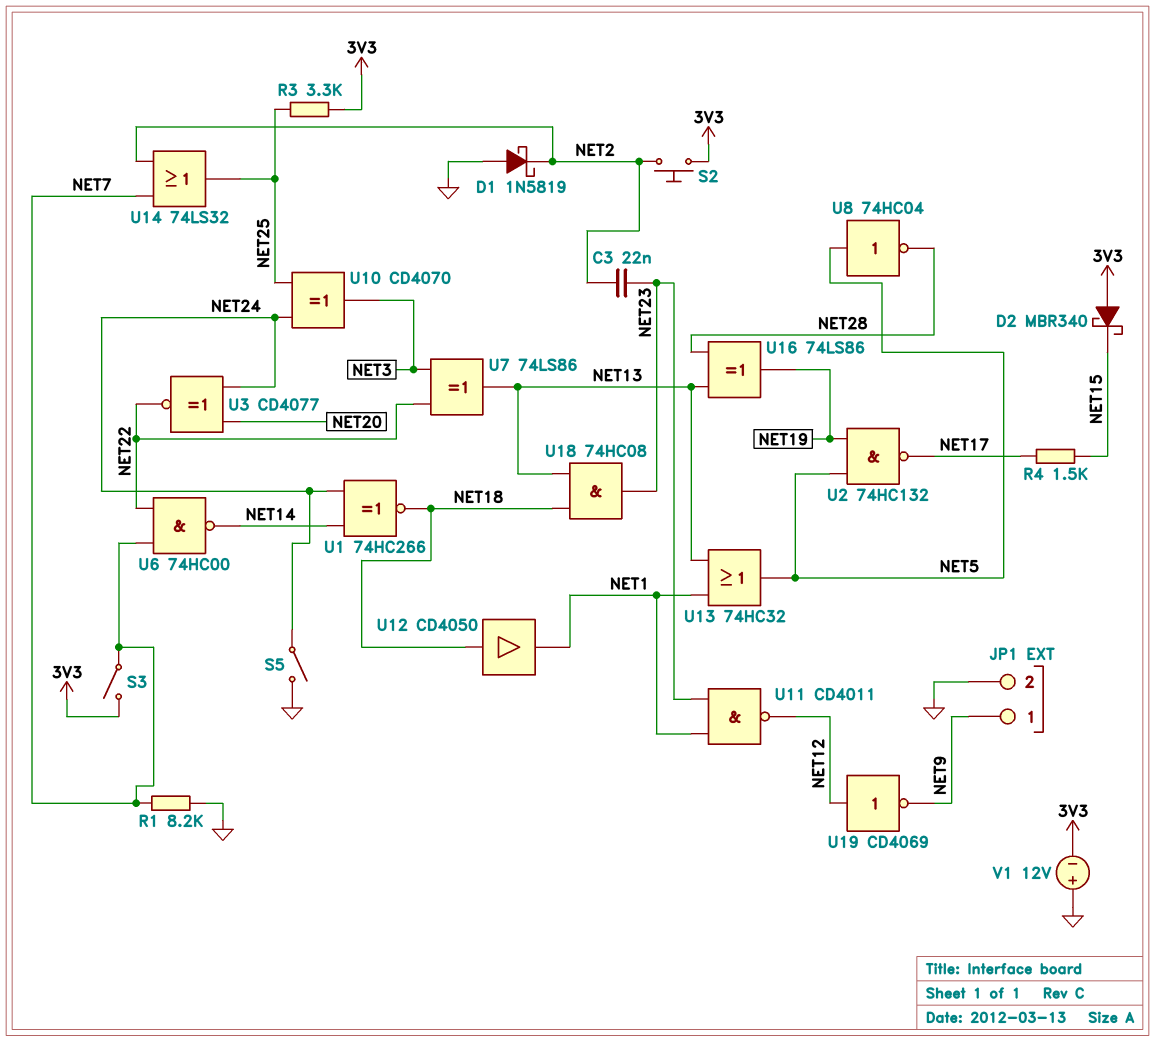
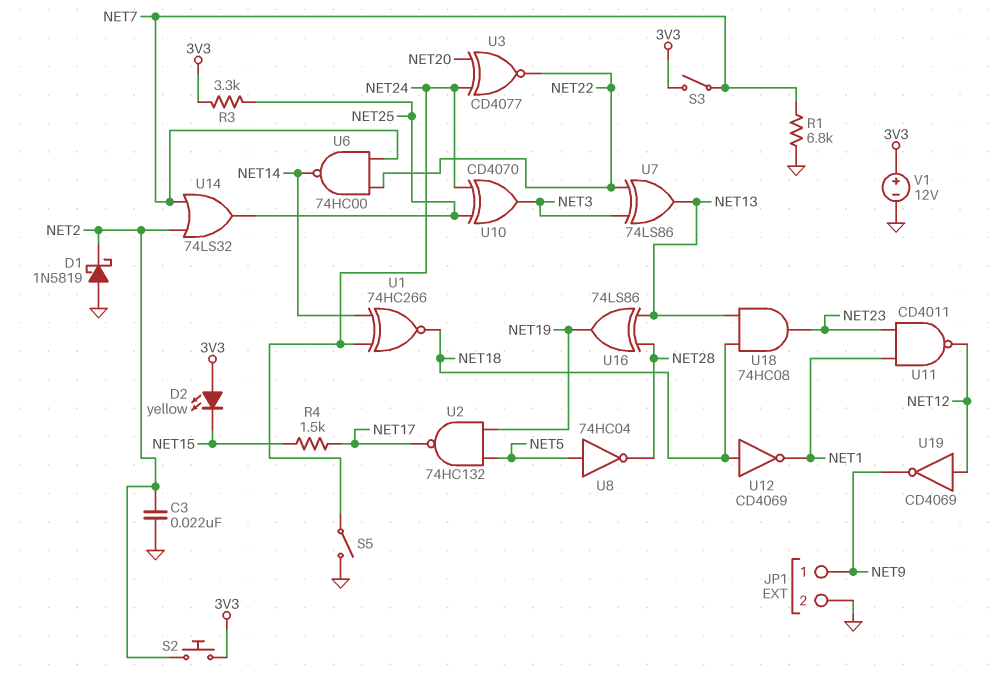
C3: 22nF (NET2, NET23) -> 22nF (GND, NET2)
D2: schottky MBR340 (A 3V3, K NET15) -> LED yellow (A 3V3, K NET15)
R1: 8.2k (GND, NET7) -> 6.8k (GND, NET7)
U12: buffer CD4050 (in NET18, out NET1) -> NOT CD4069 (in NET18, out NET1)
U13: OR 74HC32 (in NET1, in NET13, out NET5) -> none
V1: 12V (plus GND, minus 3V3) -> 12V (plus 3V3, minus GND)

